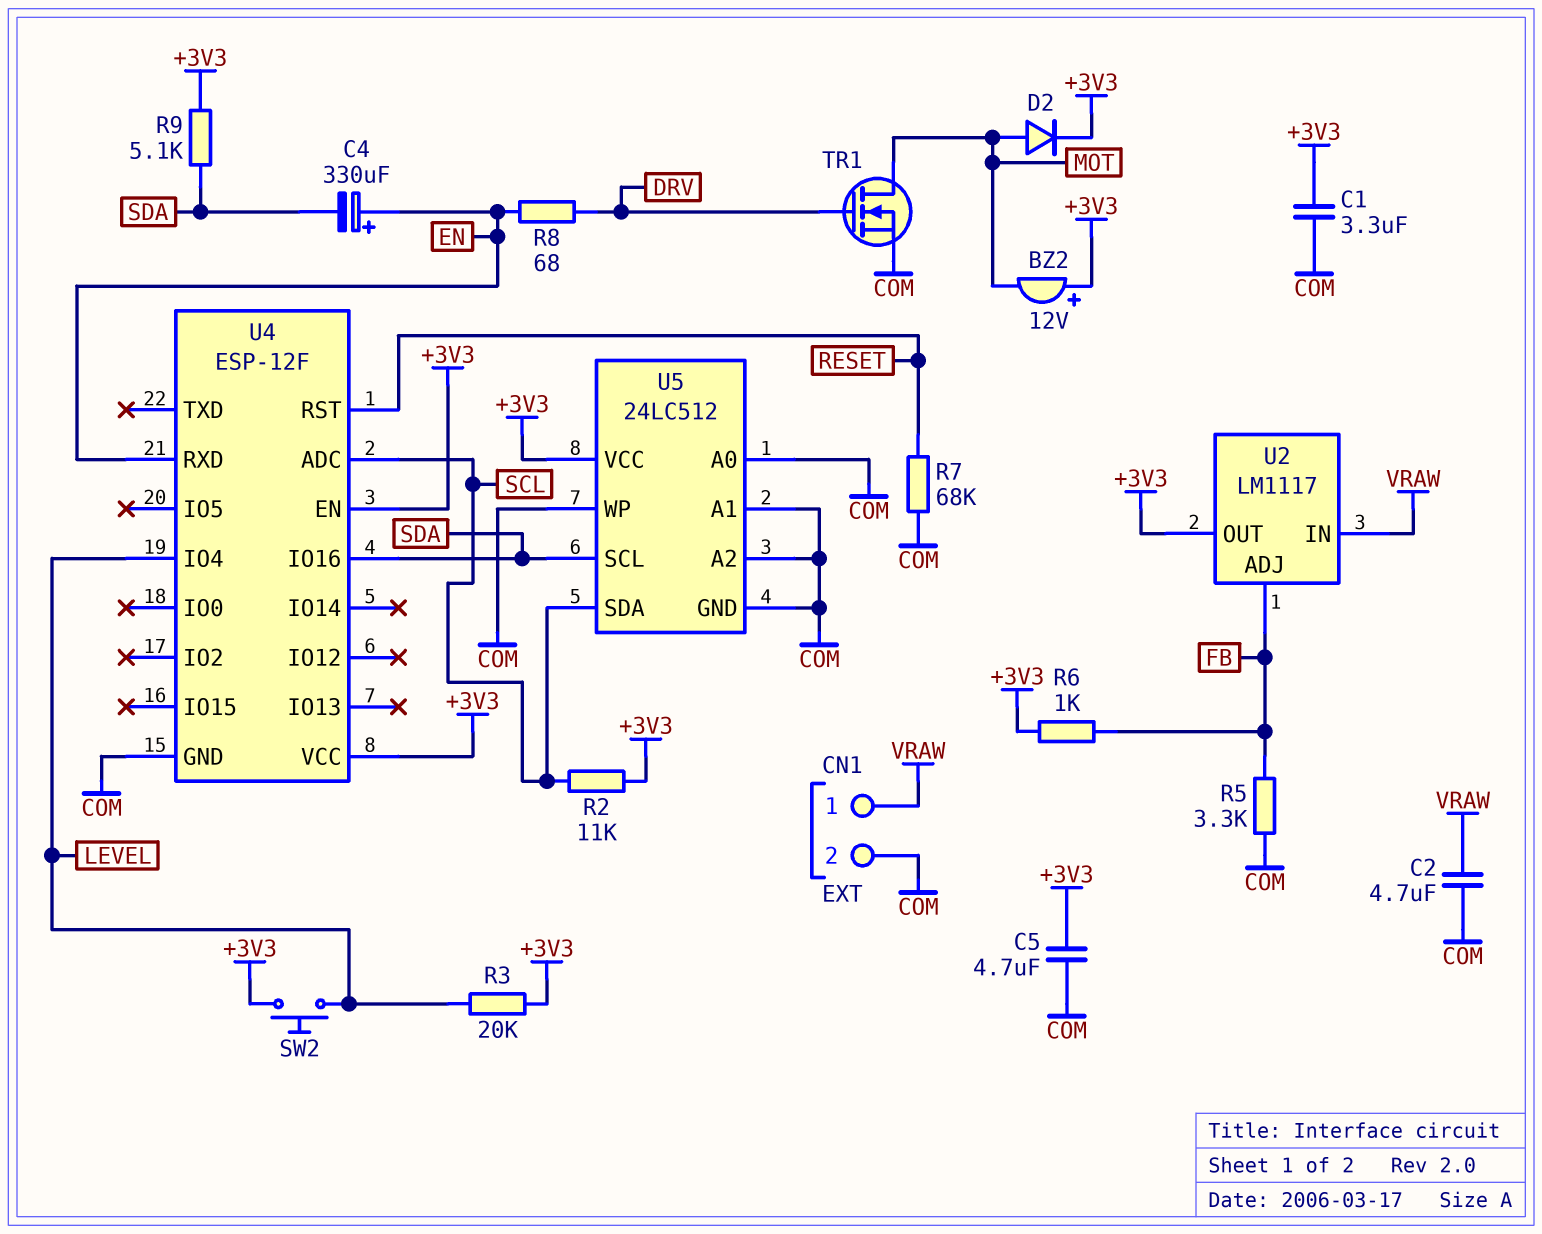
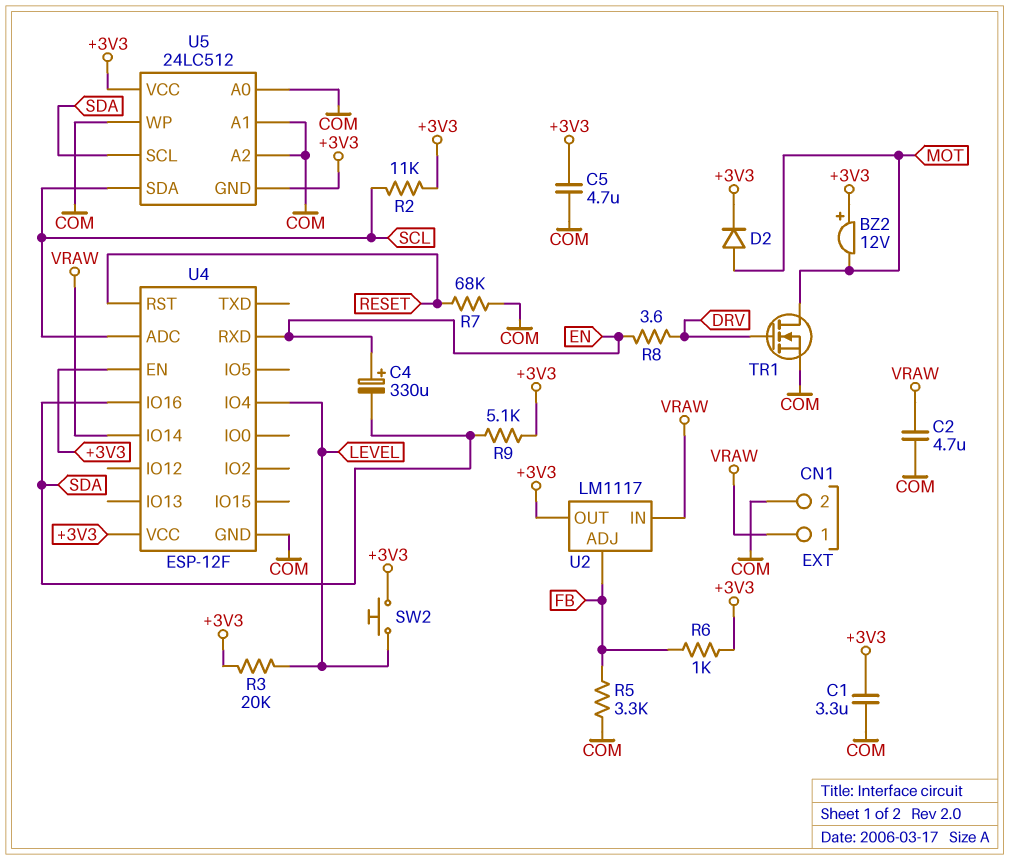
R8: 68 (DRV, EN) -> 3.6 (DRV, EN)
U4 pin IO14: none -> VRAW
U5 pin GND: COM -> +3V3

